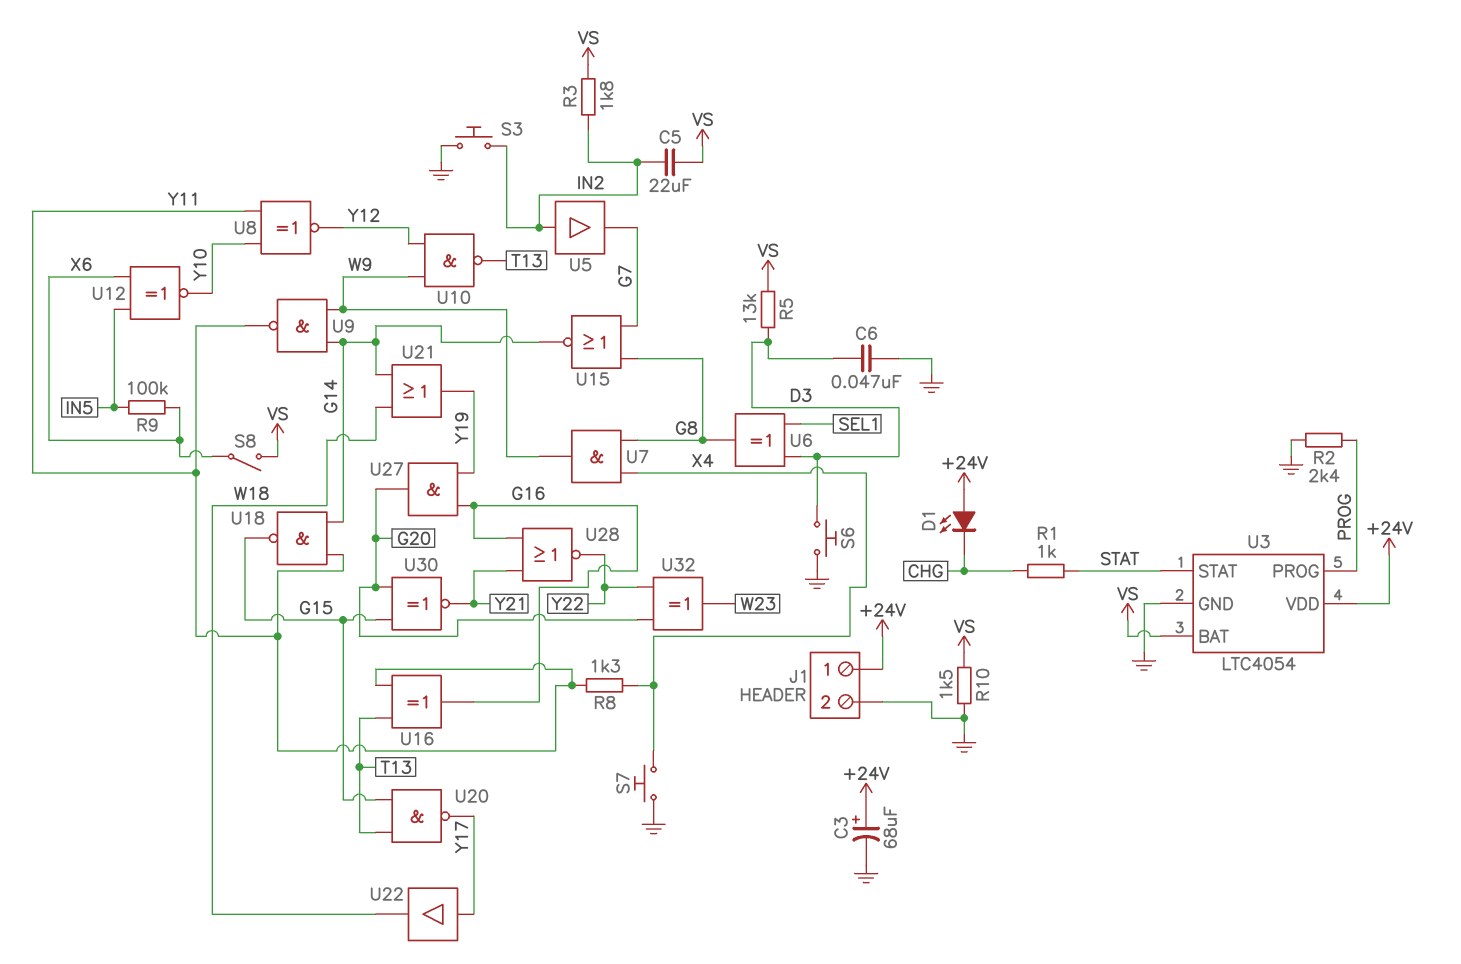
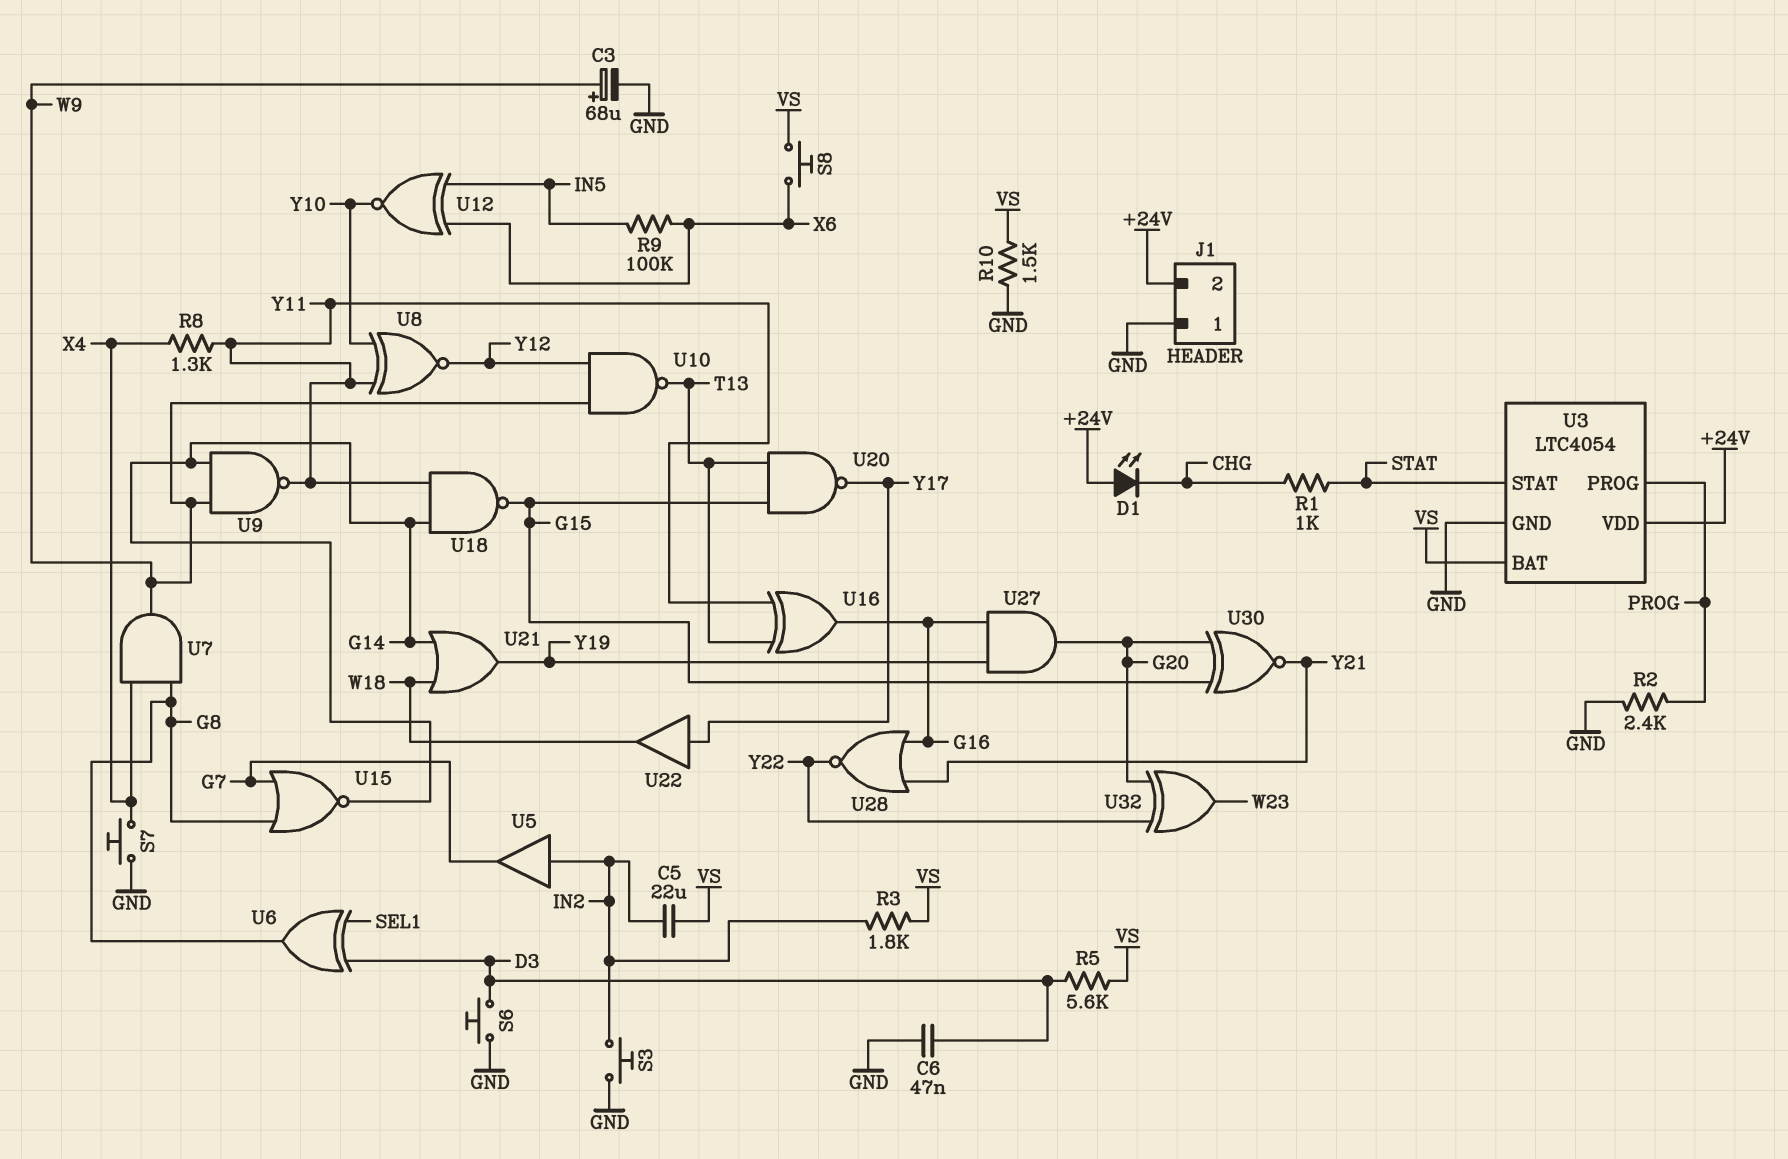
C3: 68uF (plus +24V, minus GND) -> 68uF (plus W9, minus GND)
J1 pin 1: +24V -> GND
J1 pin 2: GND -> +24V
R5: 13k (D3, VS) -> 5.6k (D3, VS)
S8: switch (VS, X6) -> button (VS, X6)

